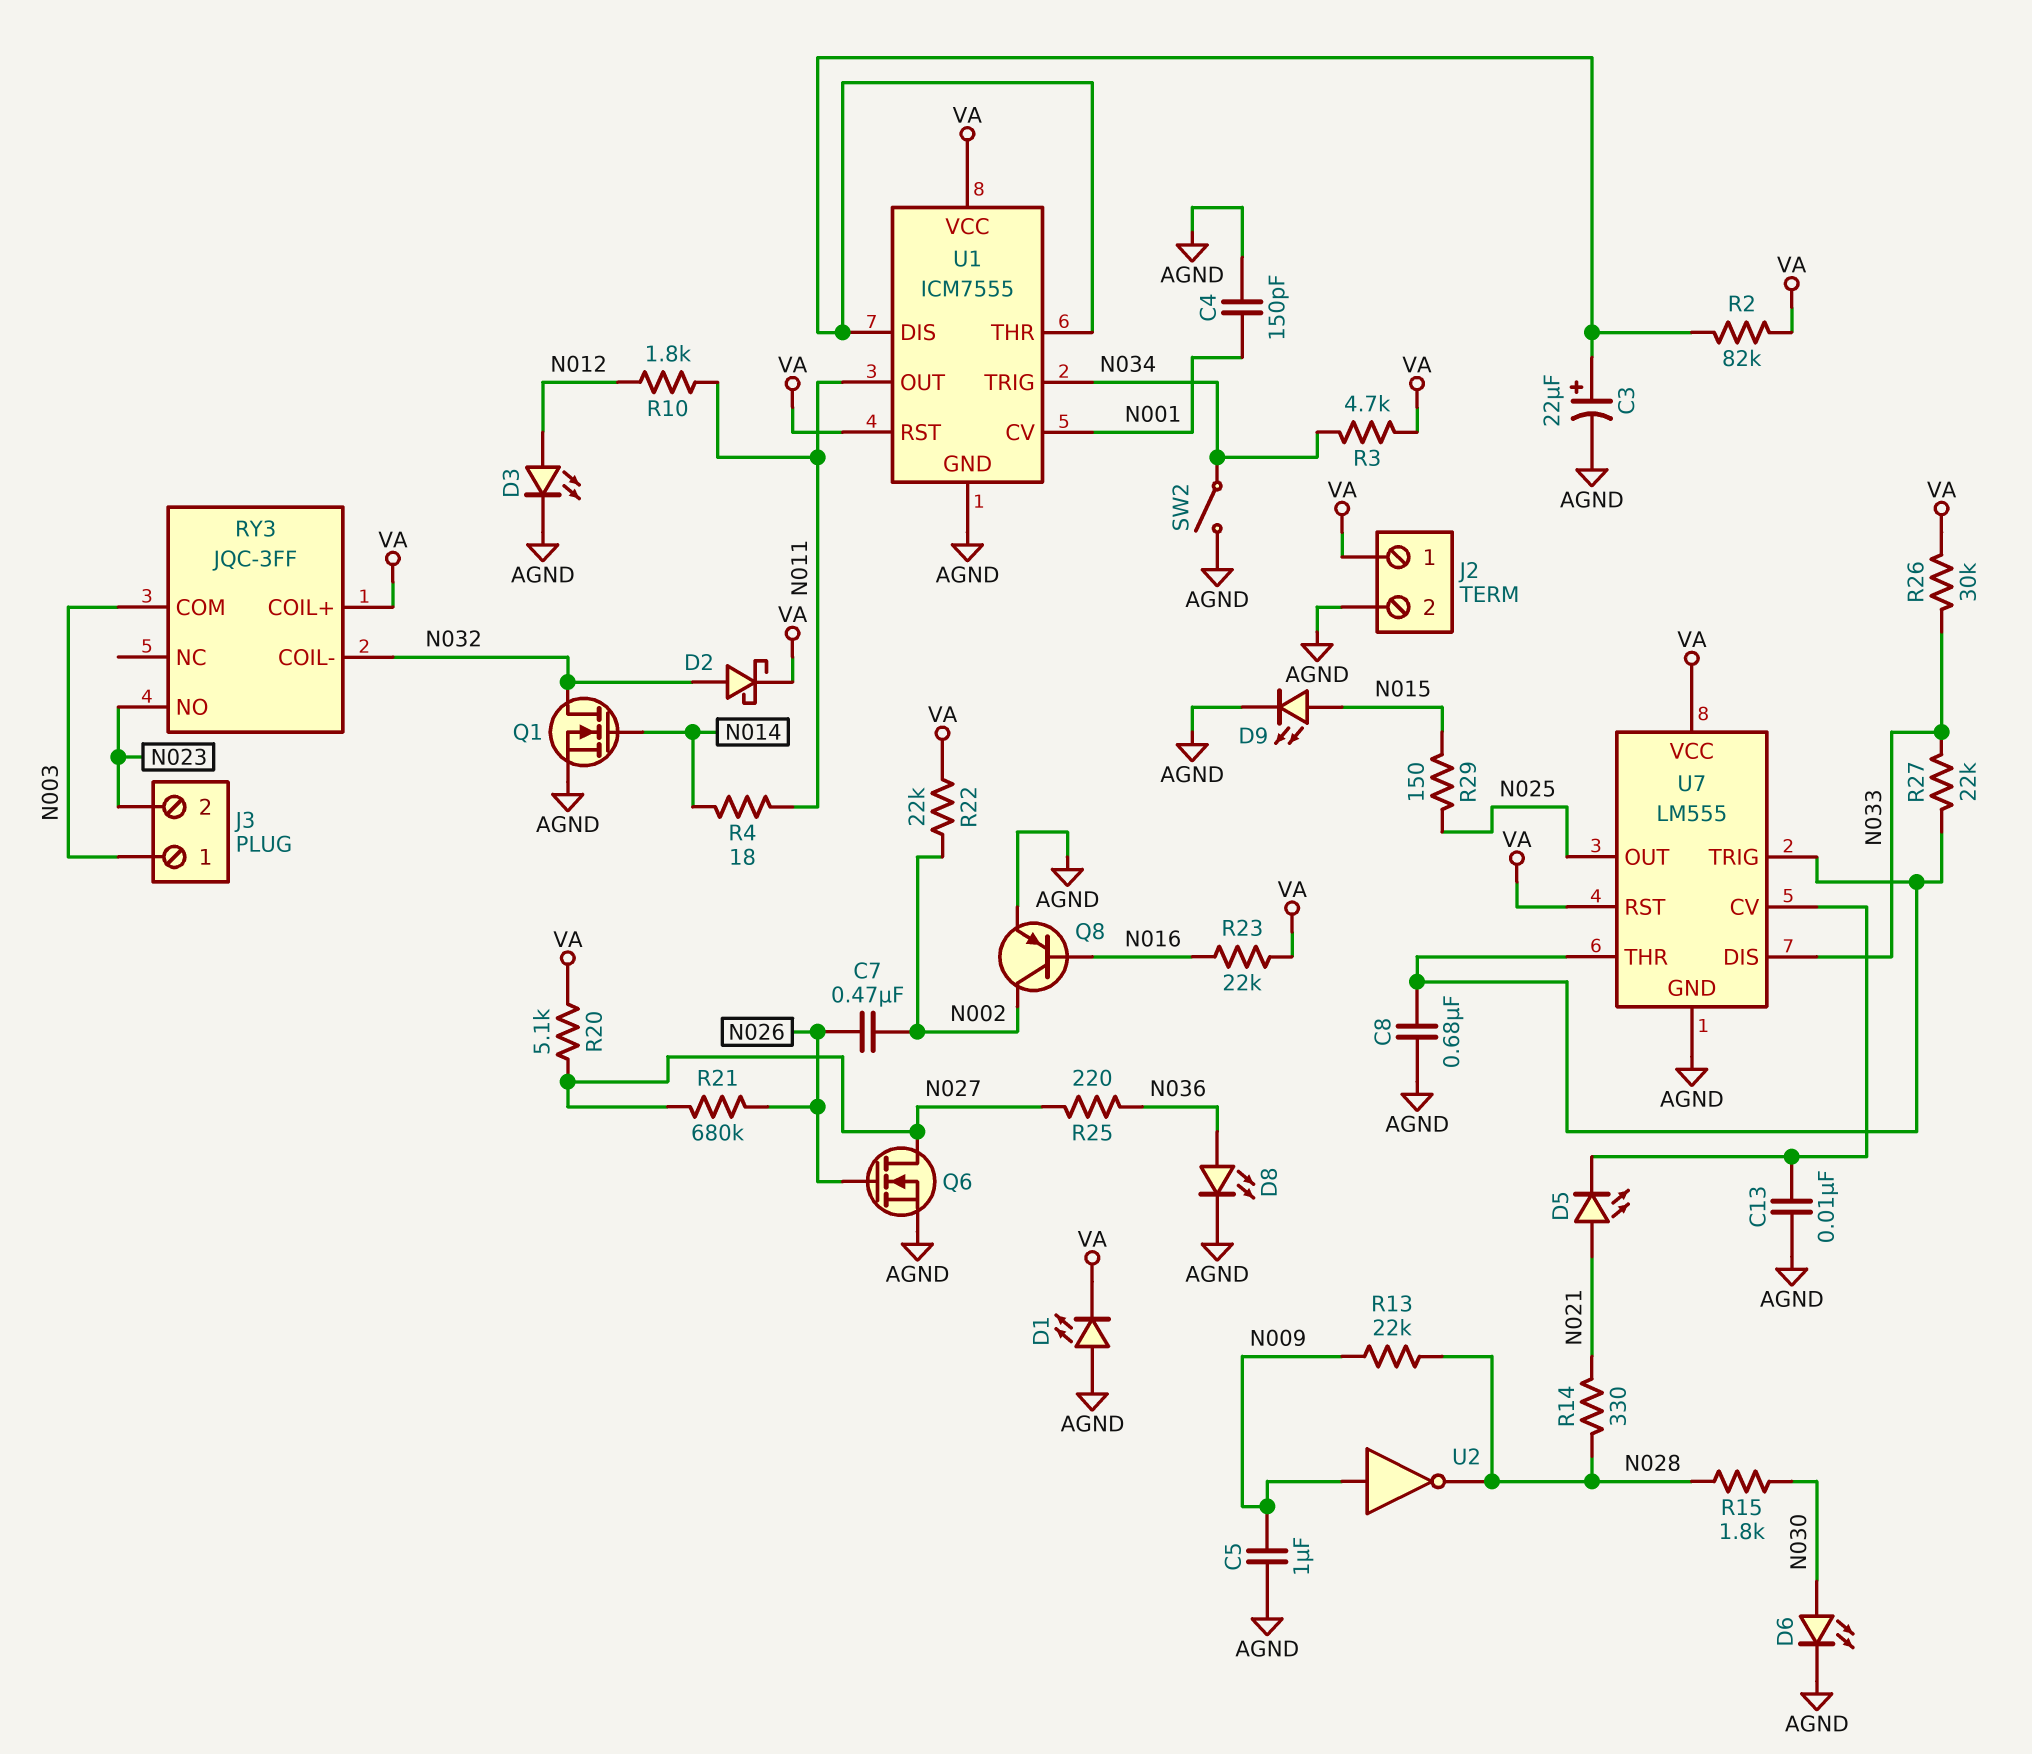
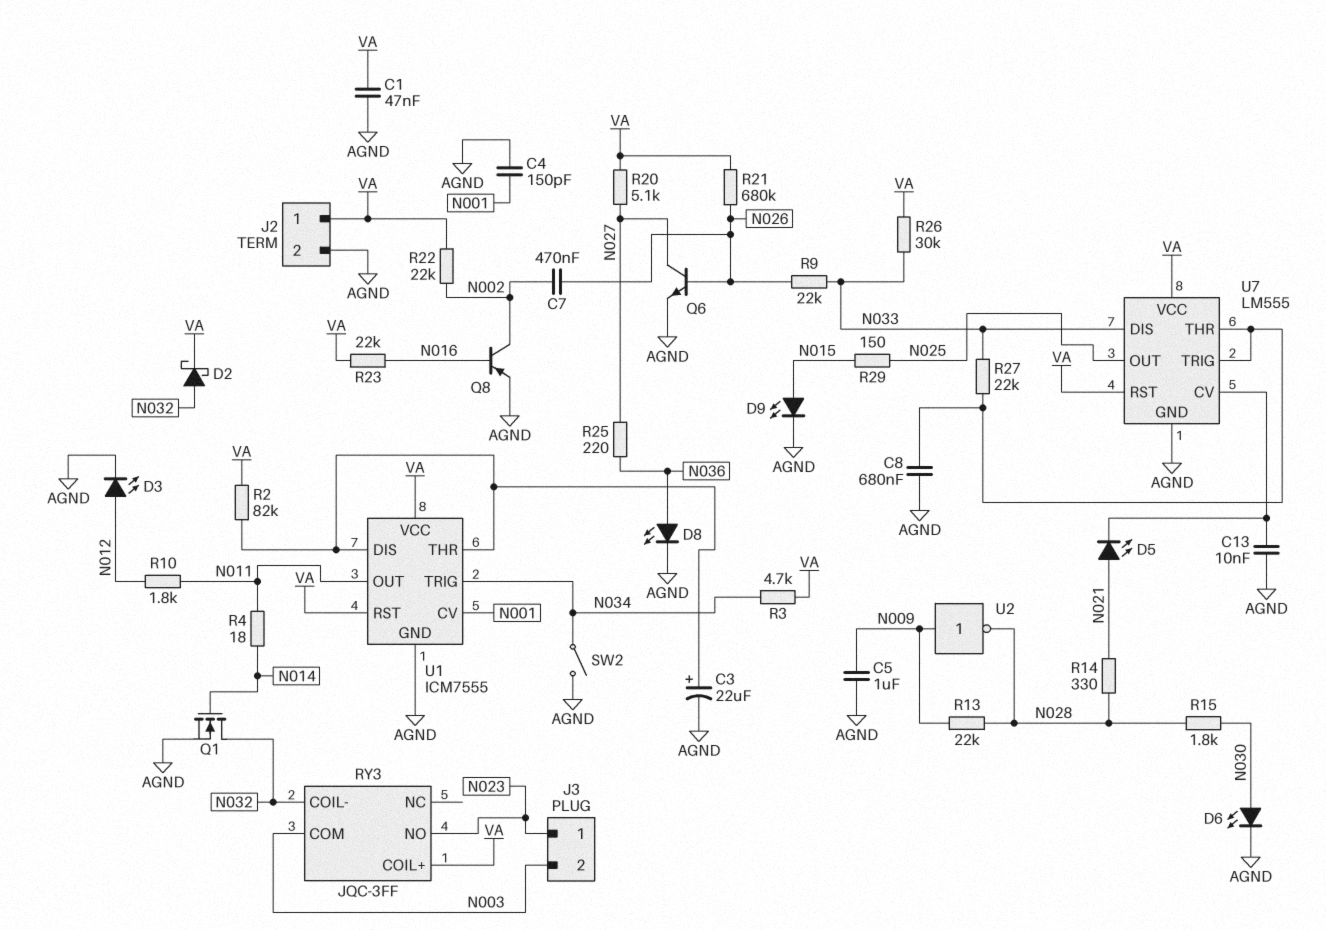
C1: none -> 47nF (AGND, VA)
D1: LED (A AGND, K VA) -> none
J3 pin 1: N003 -> N023
J3 pin 2: N023 -> N003
Q6: NMOS (G N026, D N027, S AGND) -> NPN (B N026, C N027, E AGND)
R9: none -> 22k (N026, N033)
R21: 680k (N026, N027) -> 680k (N026, VA)

